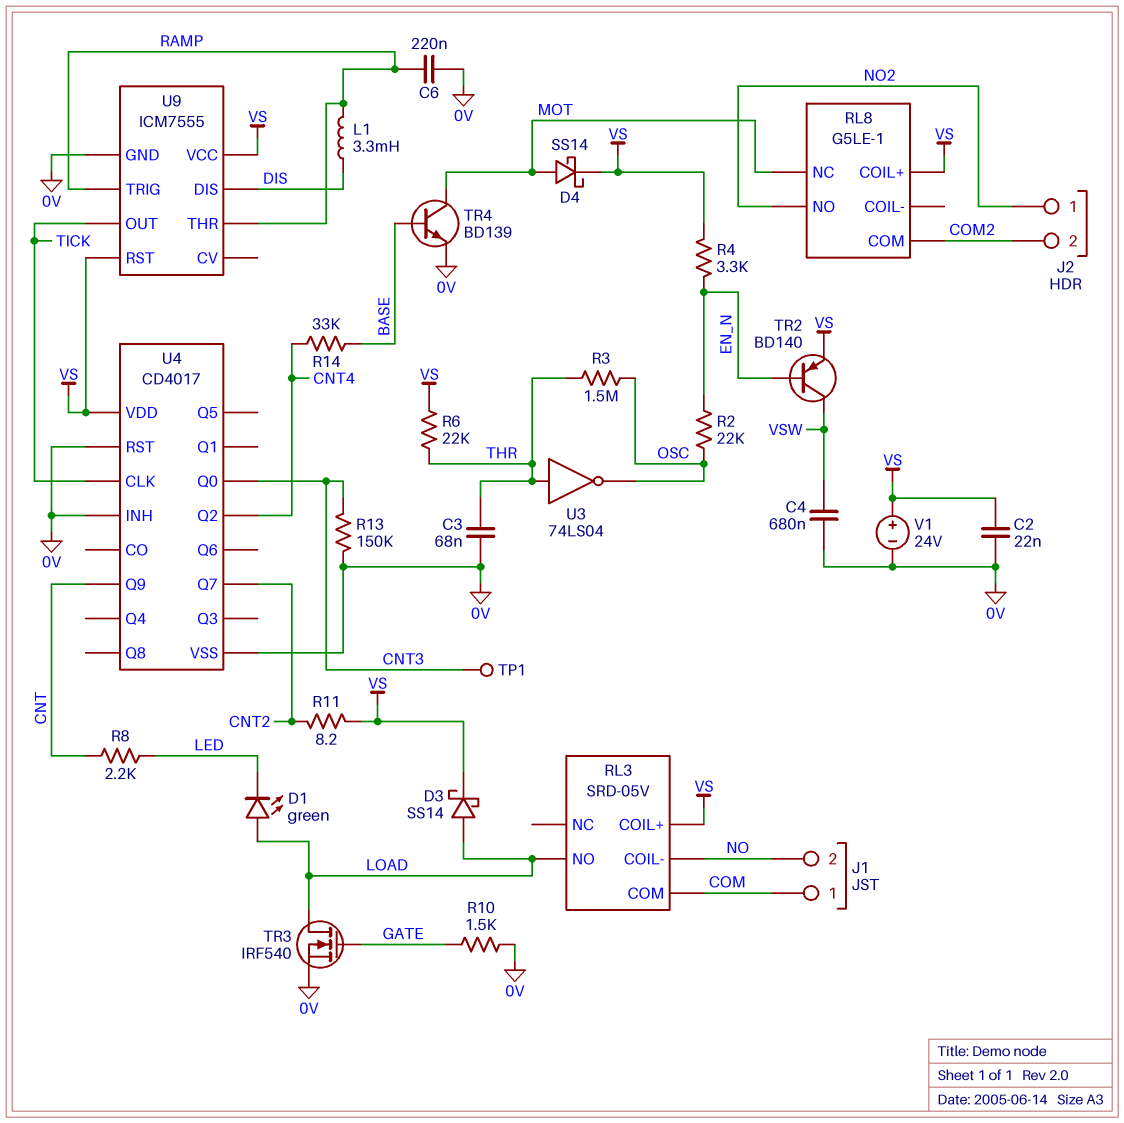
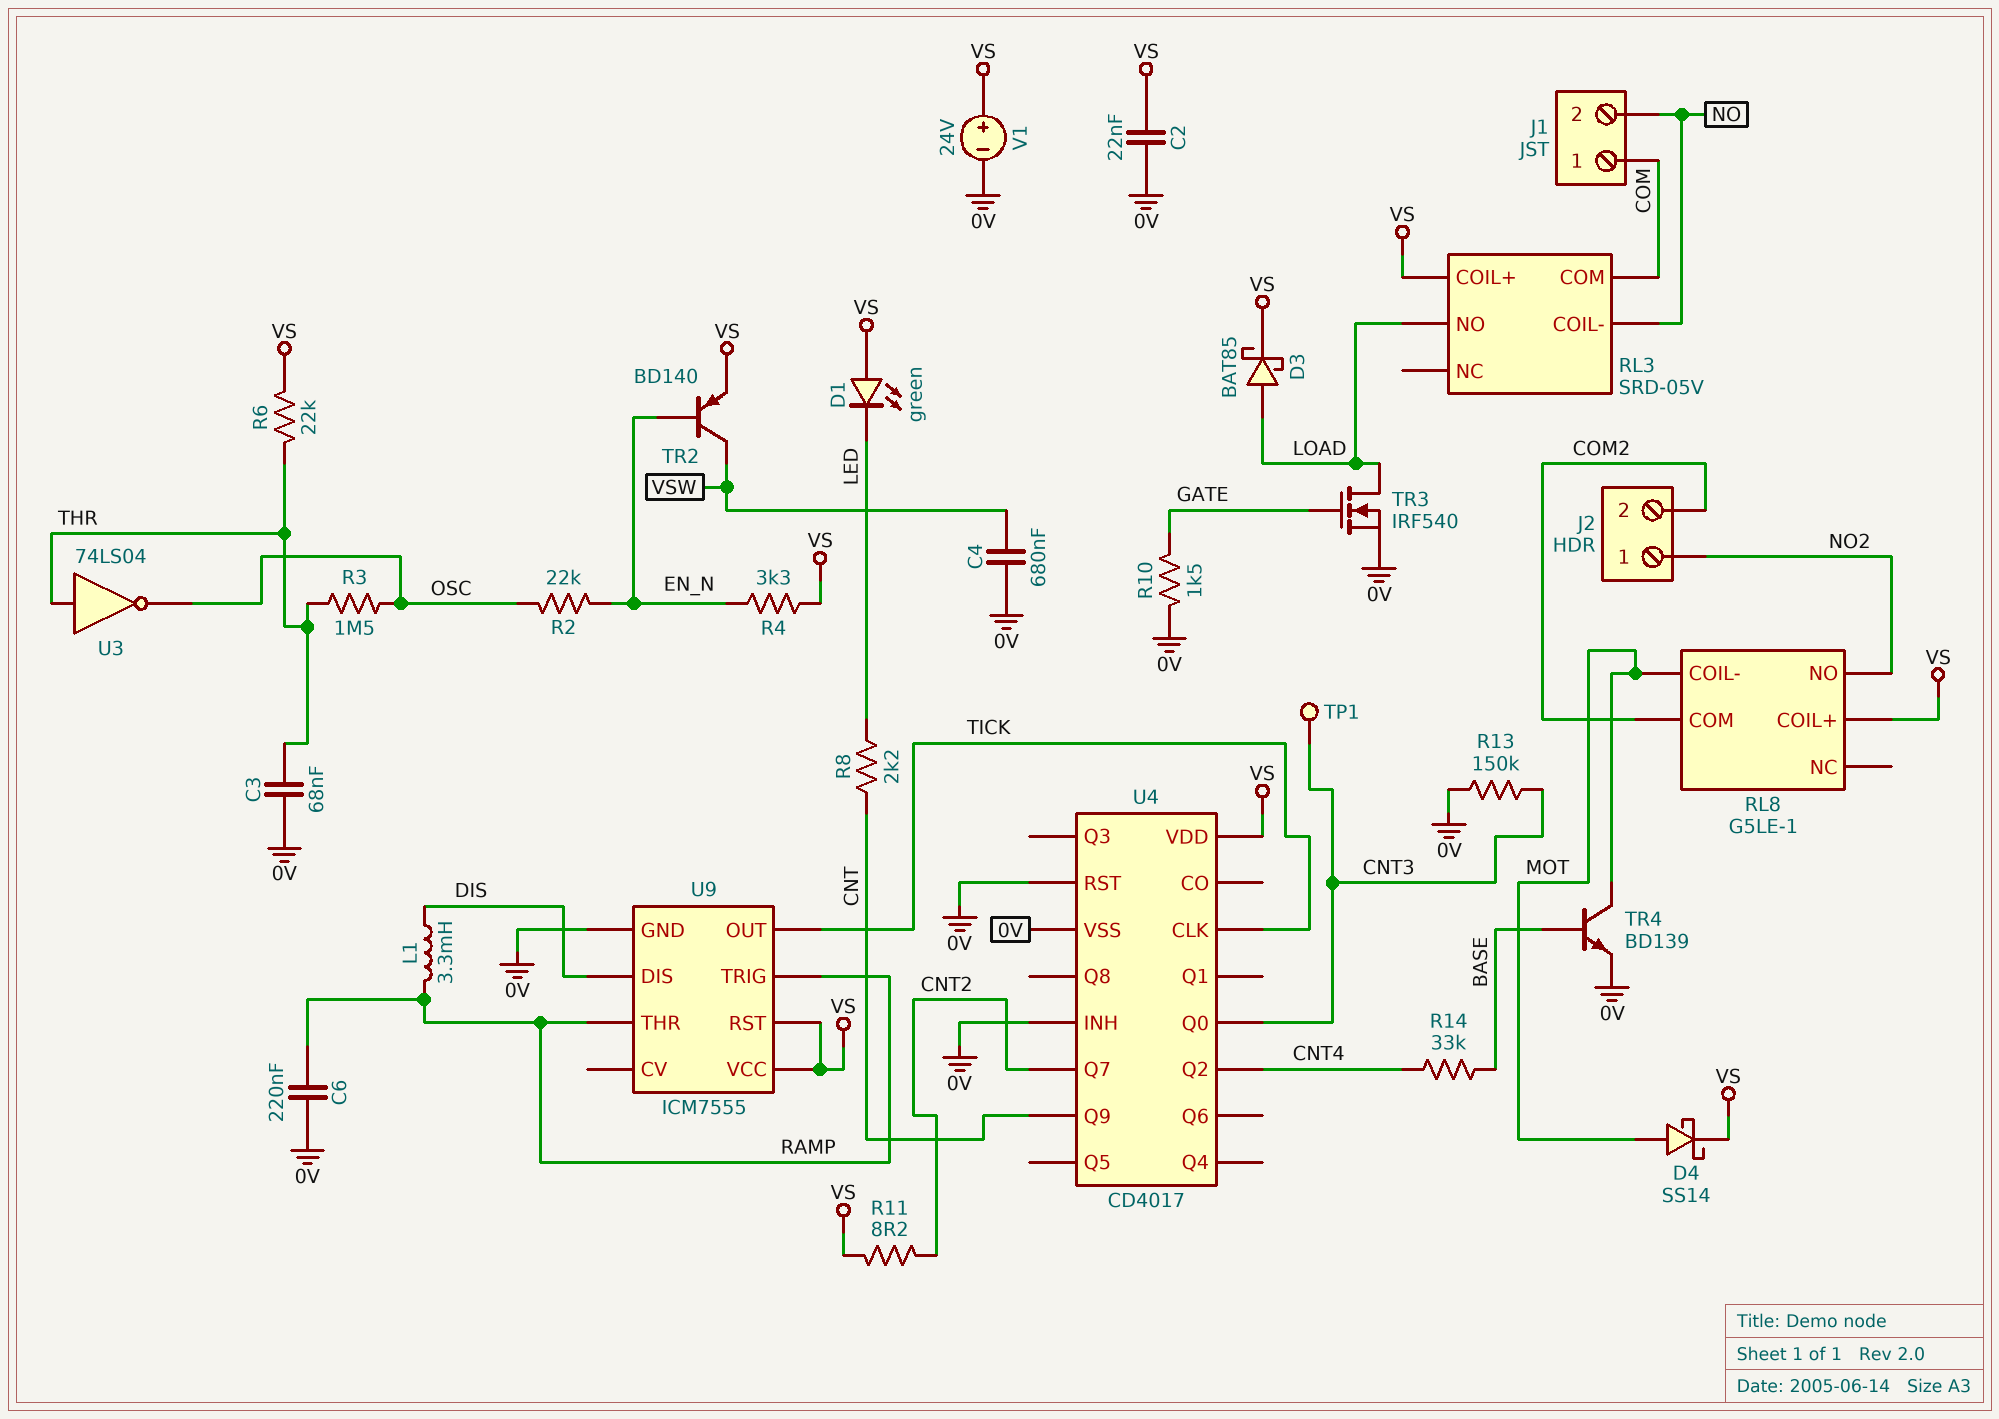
D1: LED green (A LOAD, K LED) -> LED green (A VS, K LED)
D3: schottky SS14 (A LOAD, K VS) -> schottky BAT85 (A LOAD, K VS)
RL8 pin COIL-: none -> MOT
RL8 pin NC: MOT -> none

